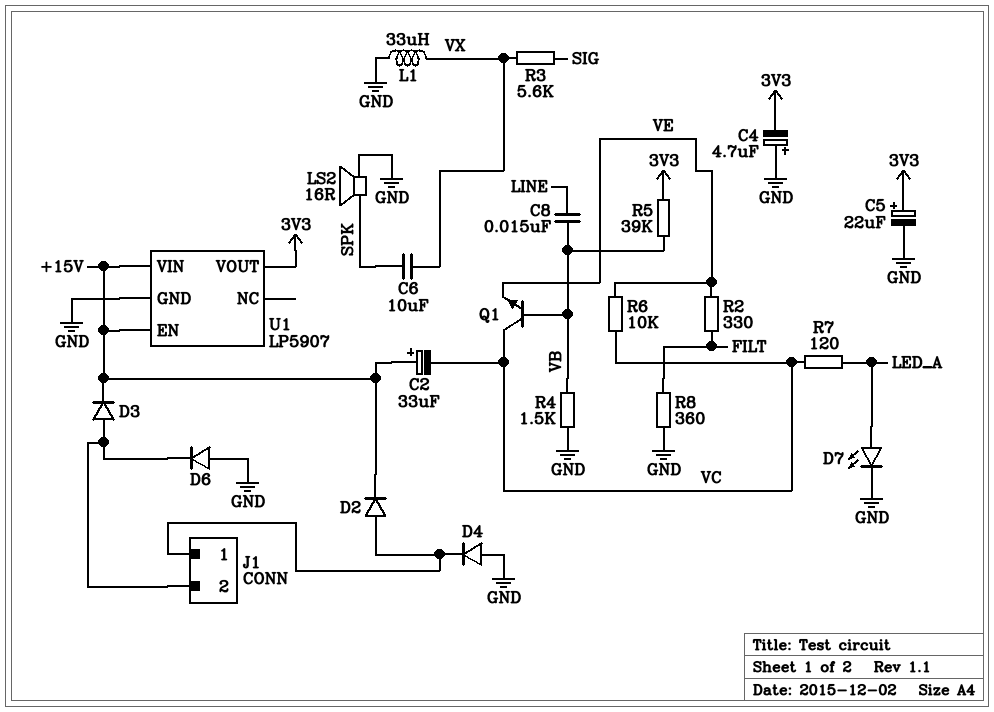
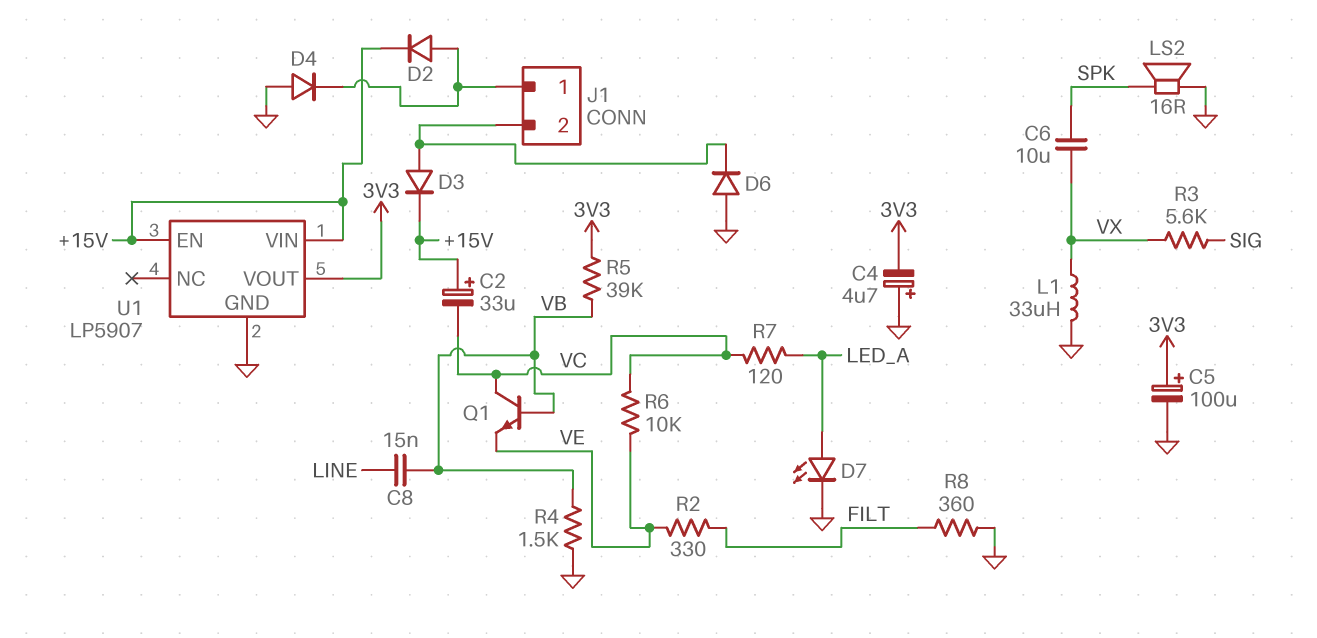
C5: 22uF (plus 3V3, minus GND) -> 100uF (plus 3V3, minus GND)

